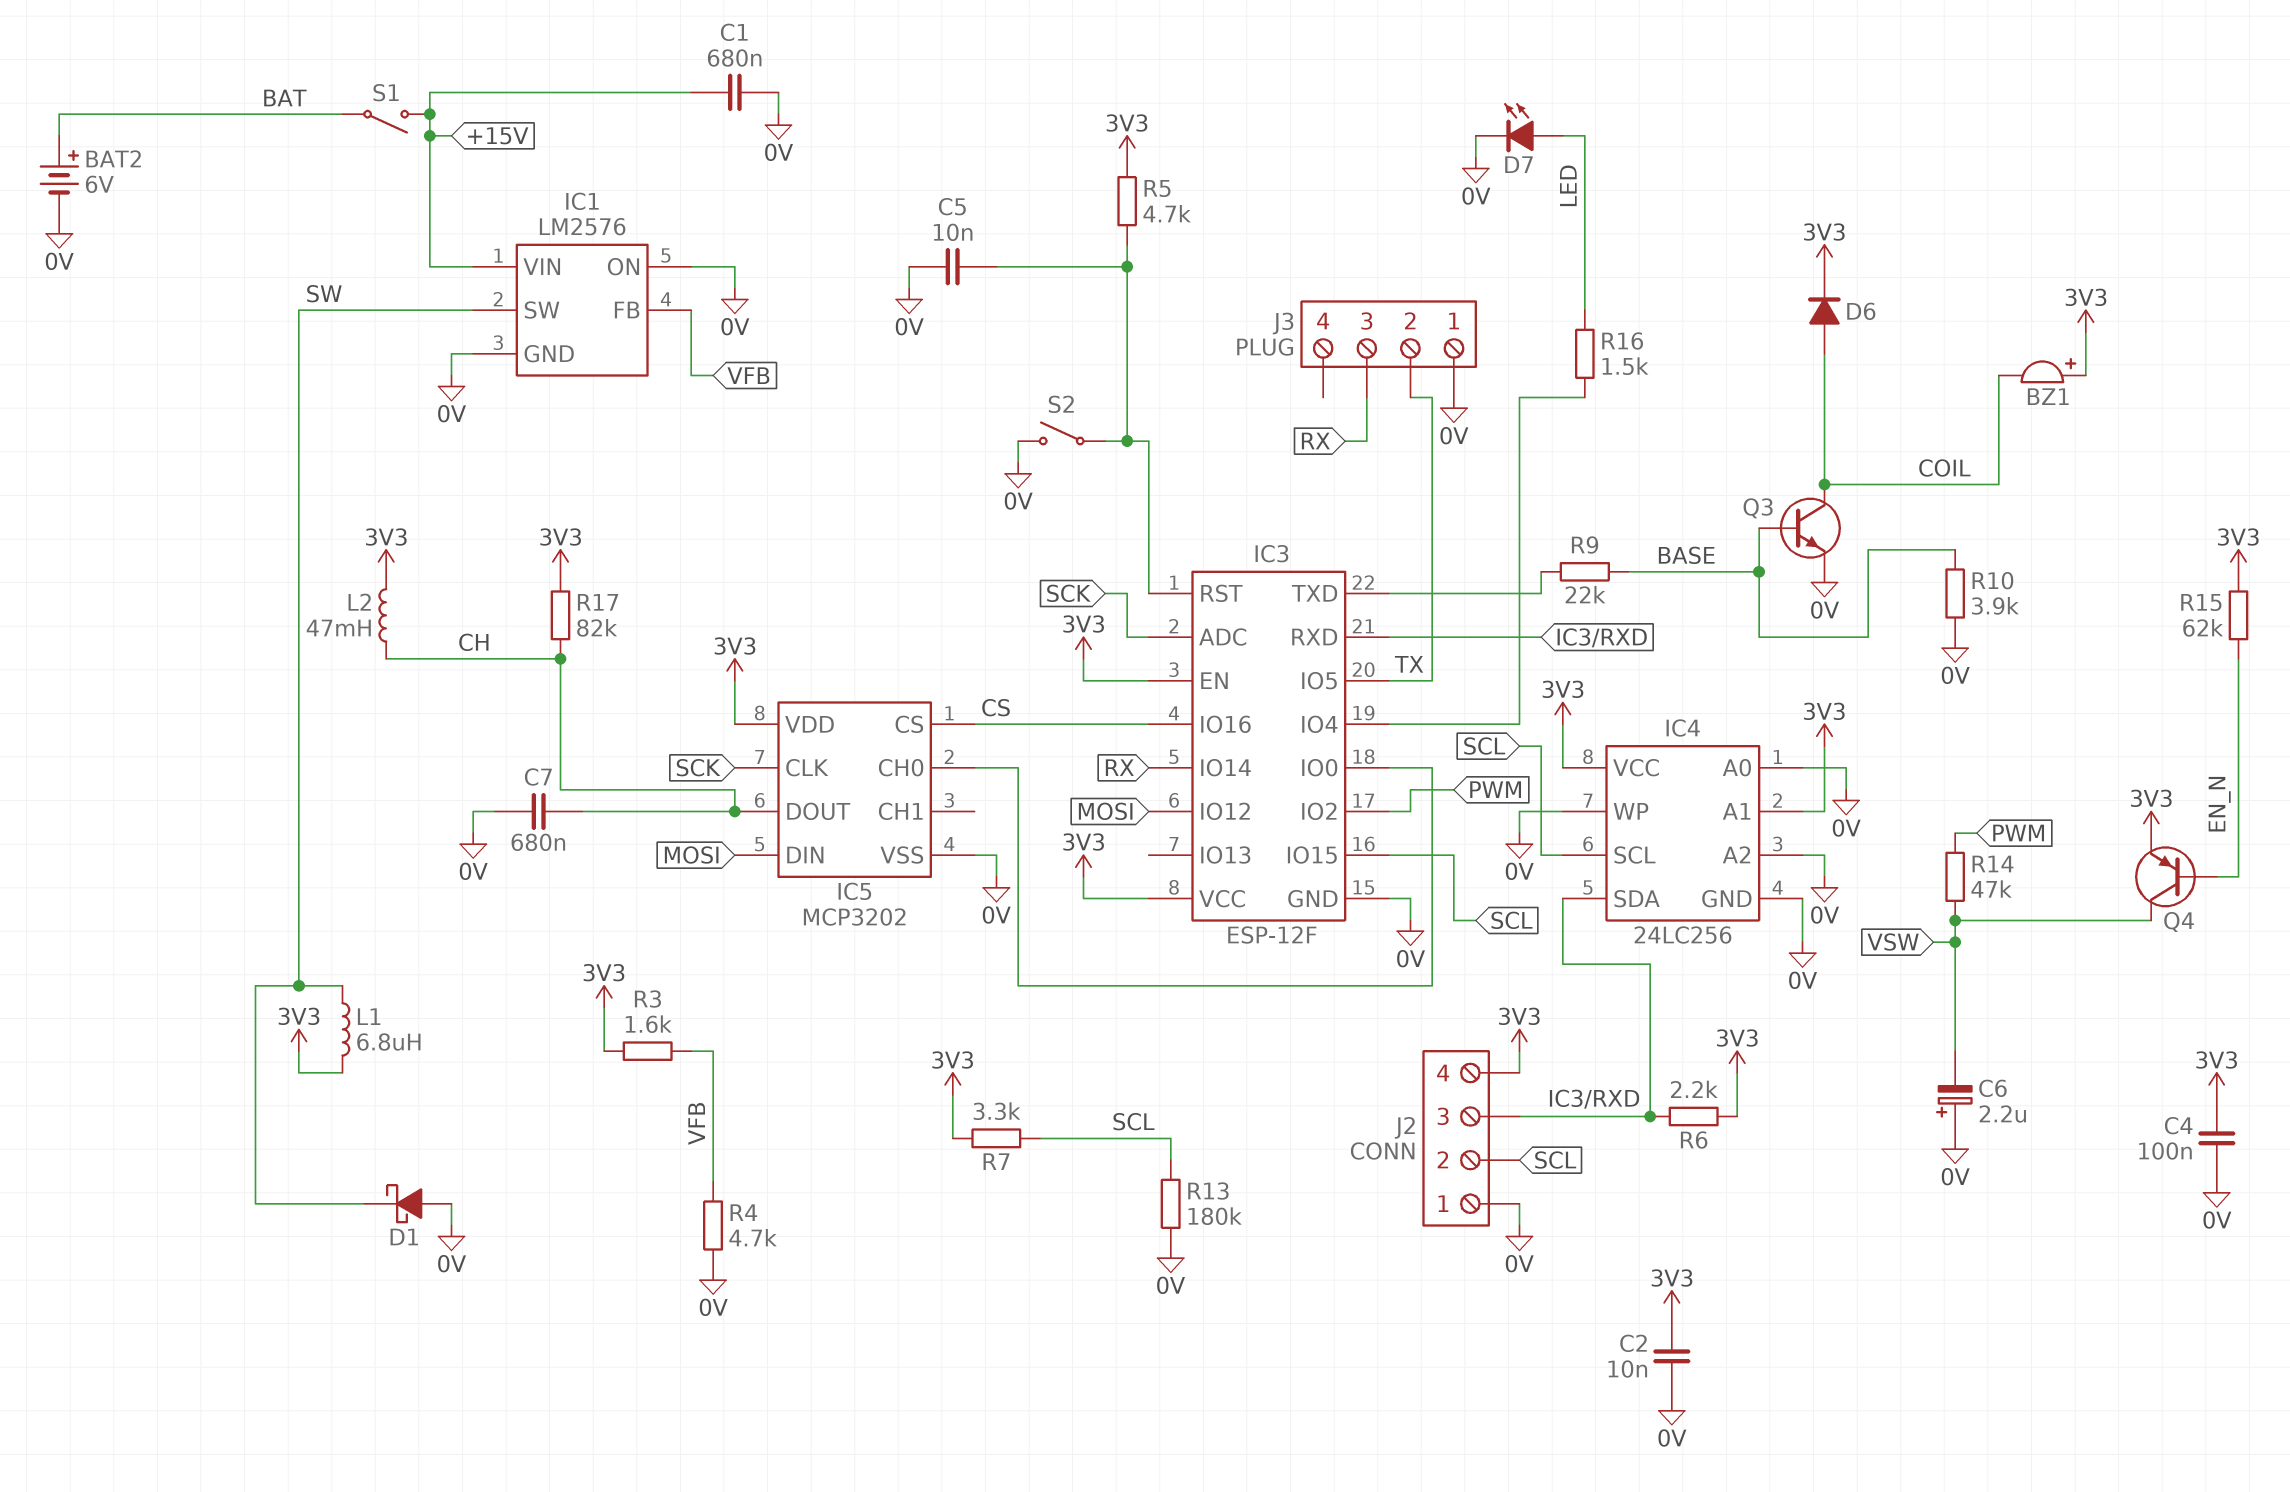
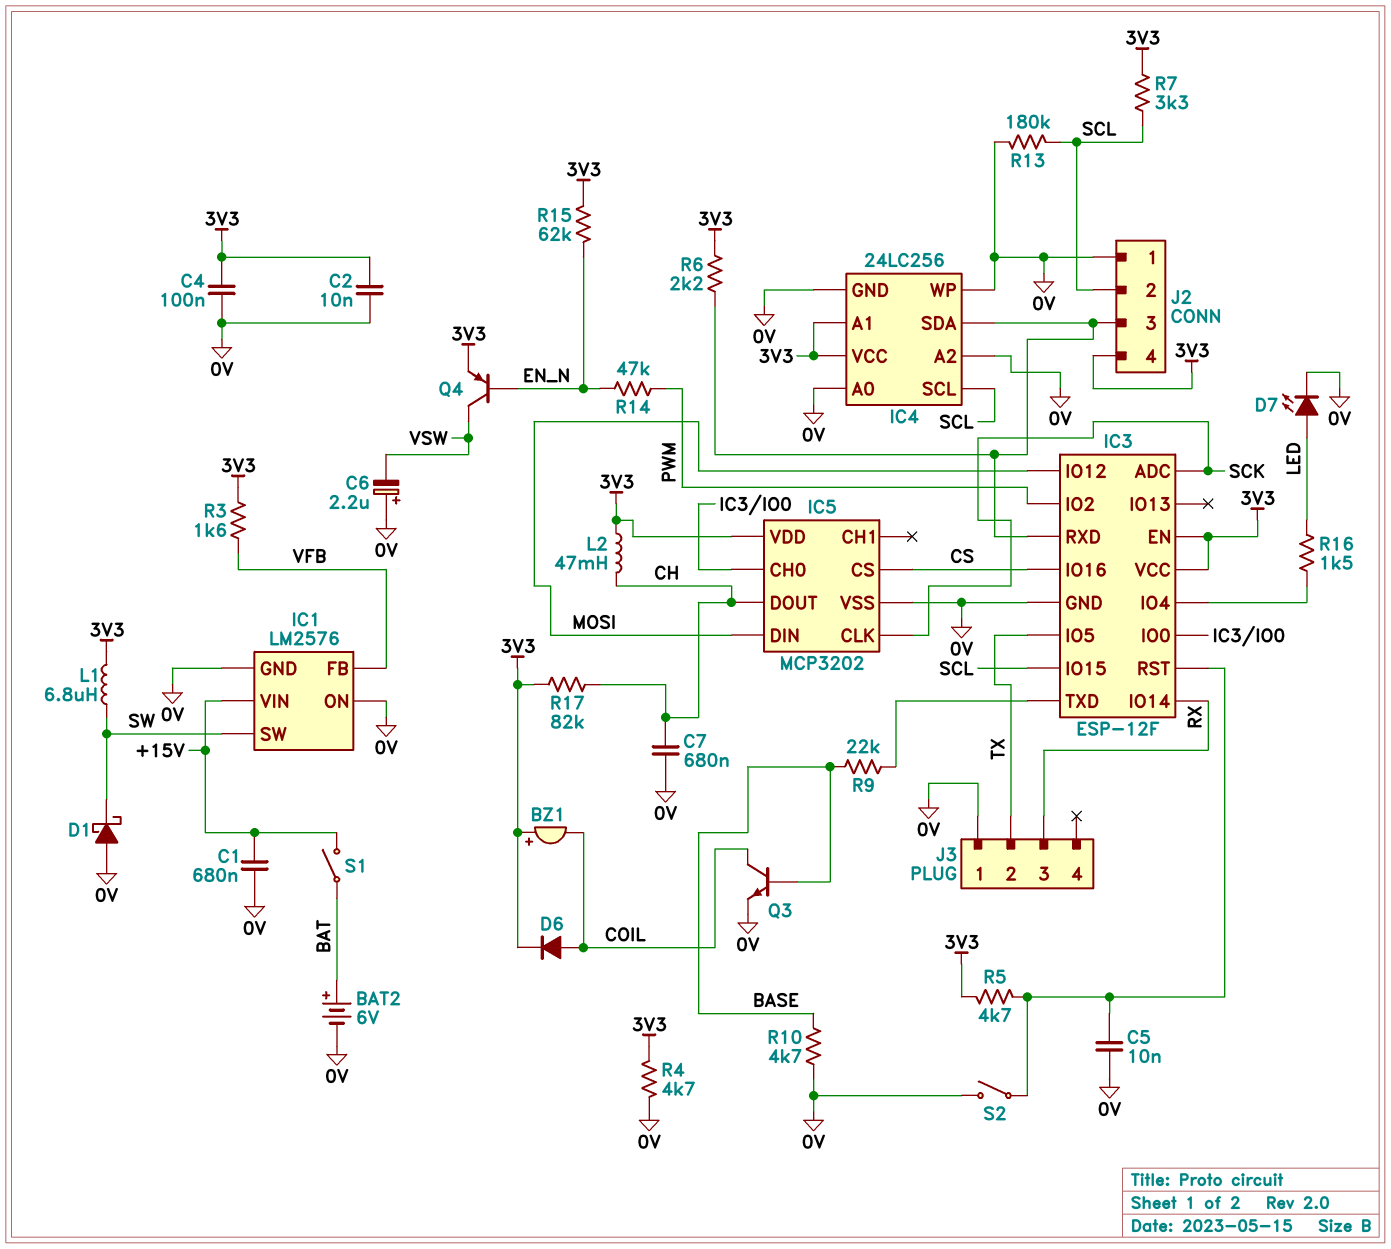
R4: 4.7k (0V, VFB) -> 4.7k (0V, 3V3)
R10: 3.9k (0V, BASE) -> 4.7k (0V, BASE)
R14: 47k (PWM, VSW) -> 47k (EN_N, PWM)

